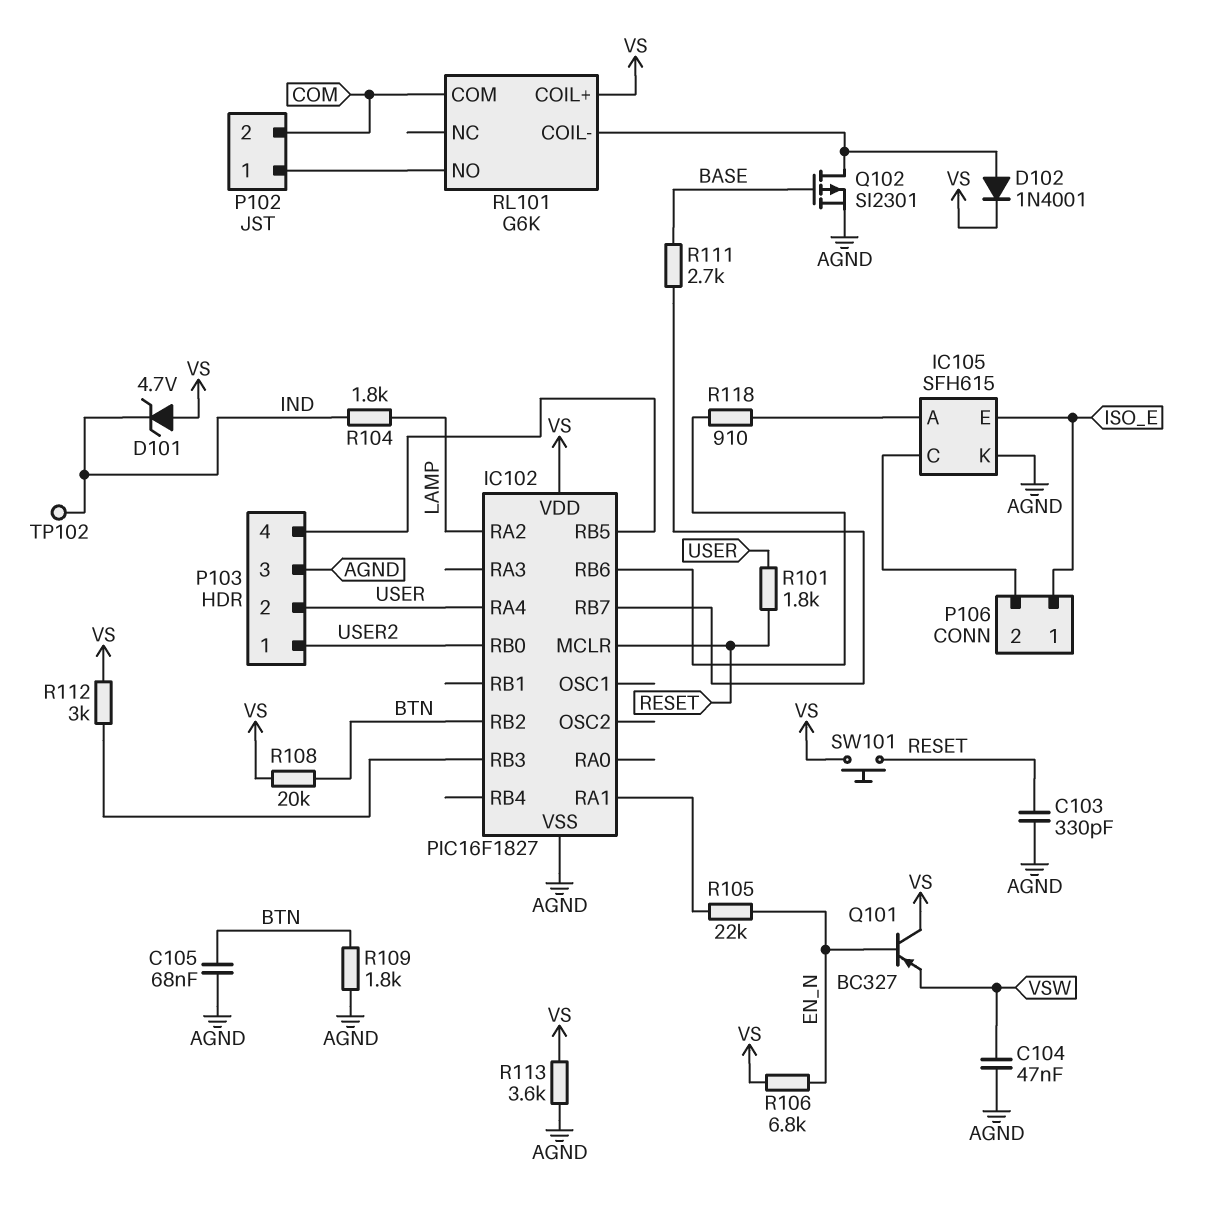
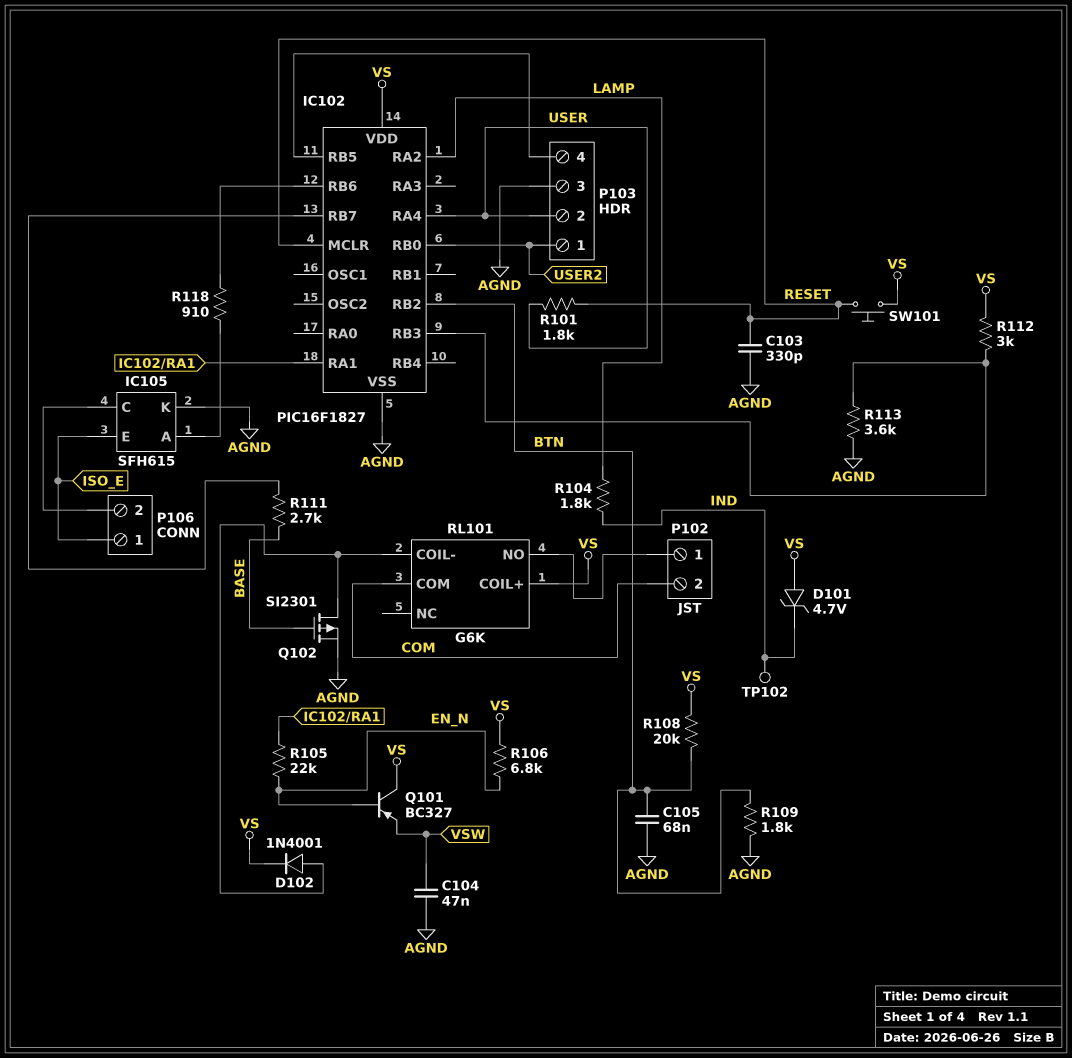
R113: 3.6k (AGND, VS) -> 3.6k (AGND, IC102/RB3)

